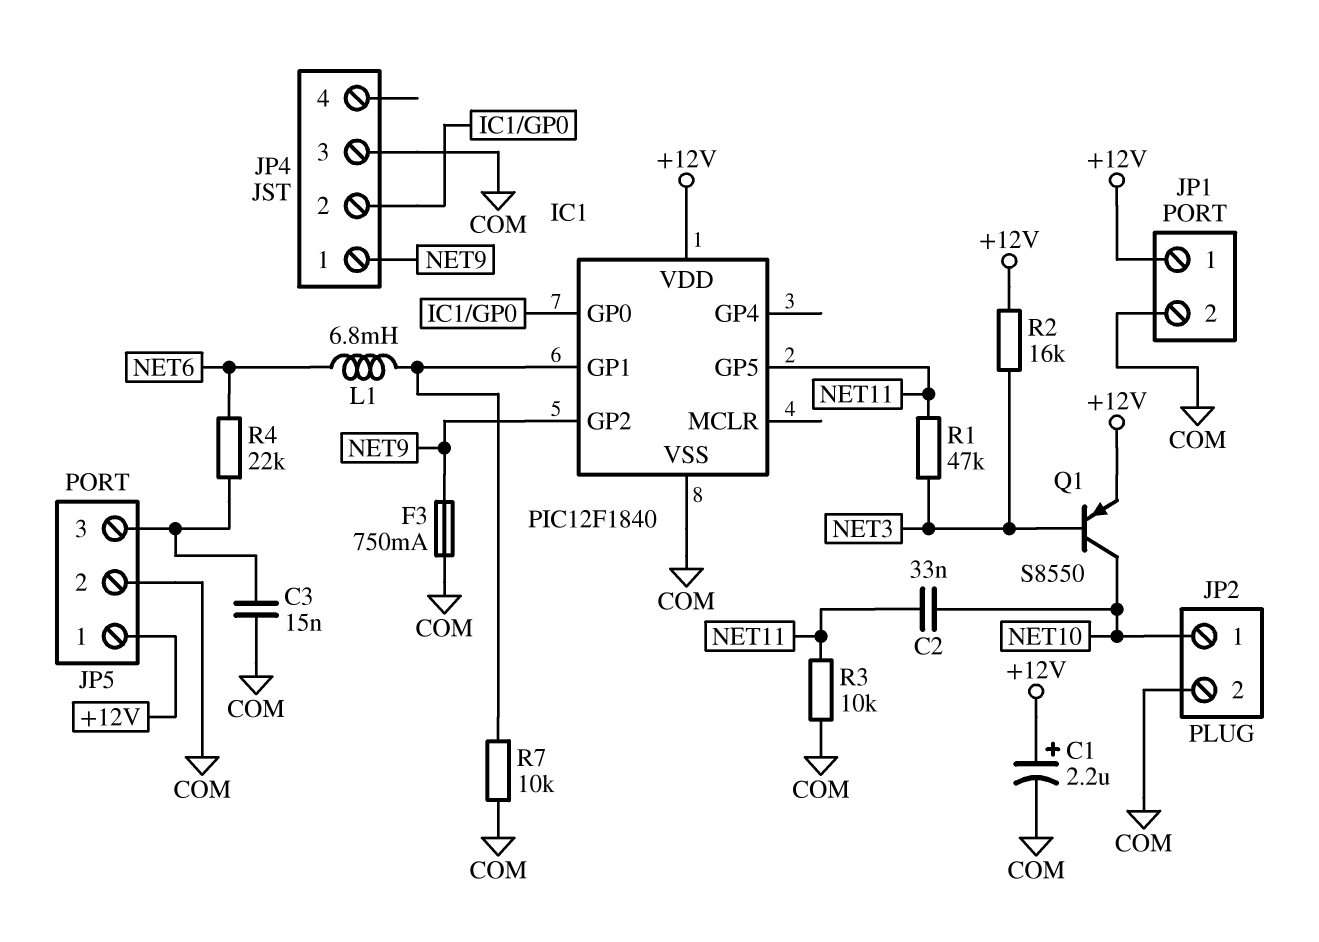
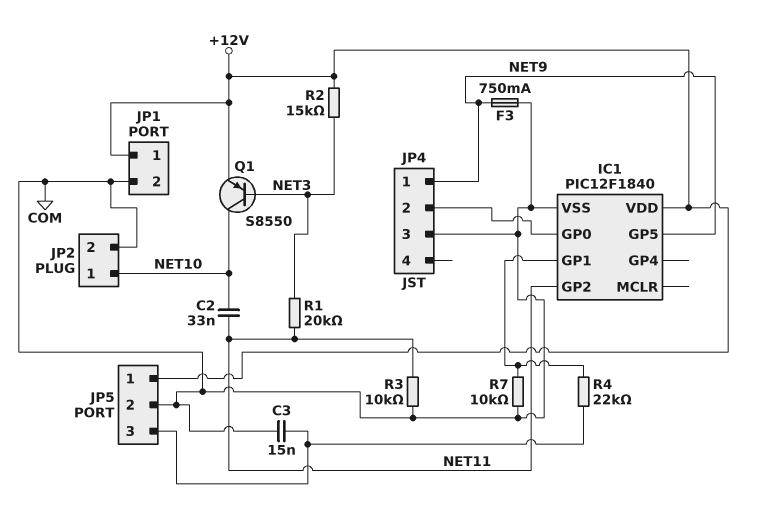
C1: 2.2uF (plus +12V, minus COM) -> none
IC1 pin GP2: NET9 -> NET11
IC1 pin GP5: NET11 -> NET9
L1: 6.8mH (IC1/GP1, NET6) -> none
R1: 47k (NET3, NET11) -> 20k (NET3, NET11)
R2: 16k (+12V, NET3) -> 15k (+12V, NET3)
R4: 22k (JP5/3, NET6) -> 22k (IC1/GP1, JP5/3)

